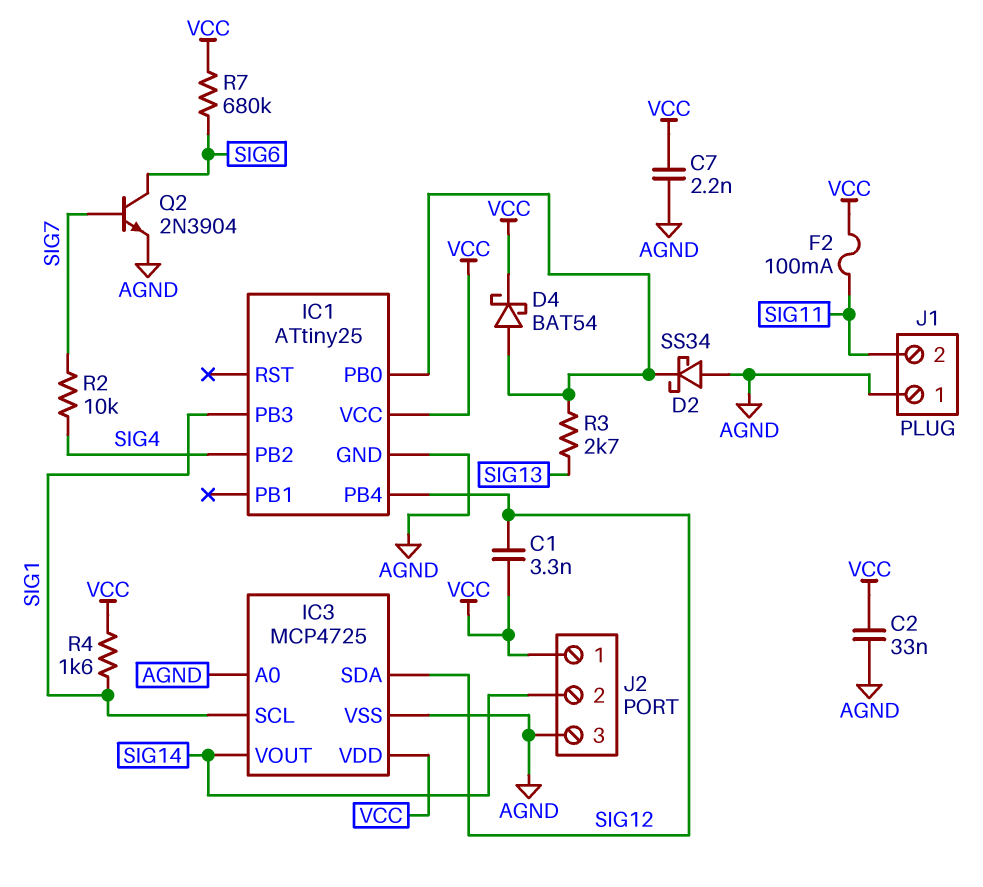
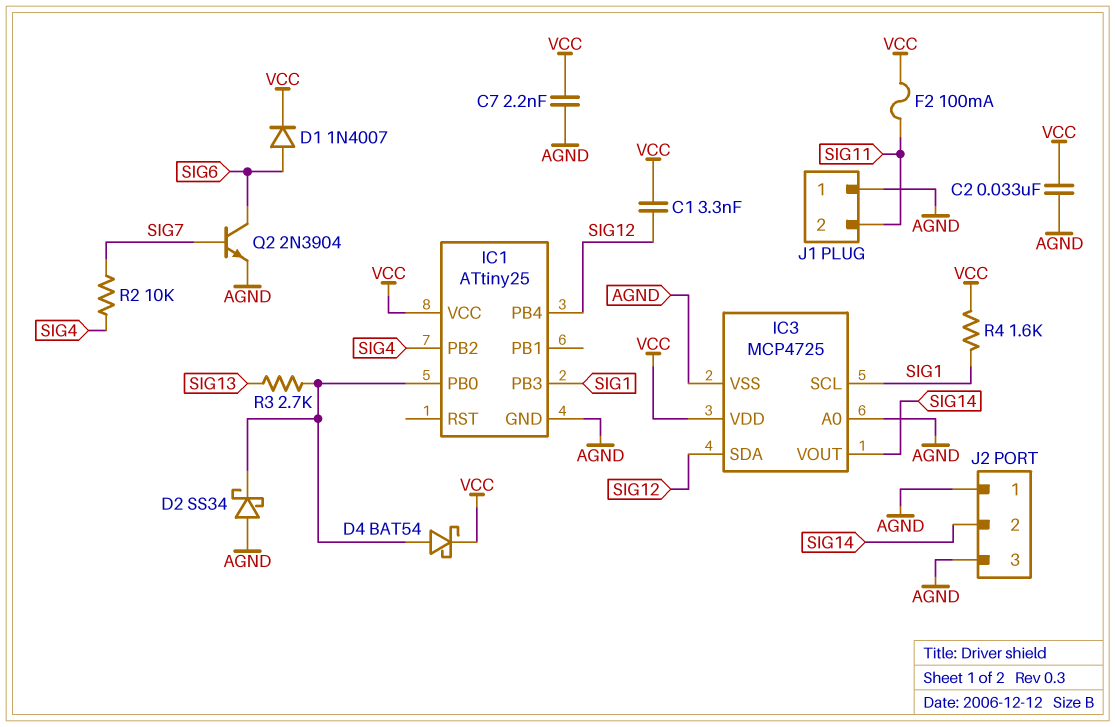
D1: none -> diode 1N4007 (A SIG6, K VCC)
J2 pin 1: VCC -> AGND
R7: 680k (SIG6, VCC) -> none

